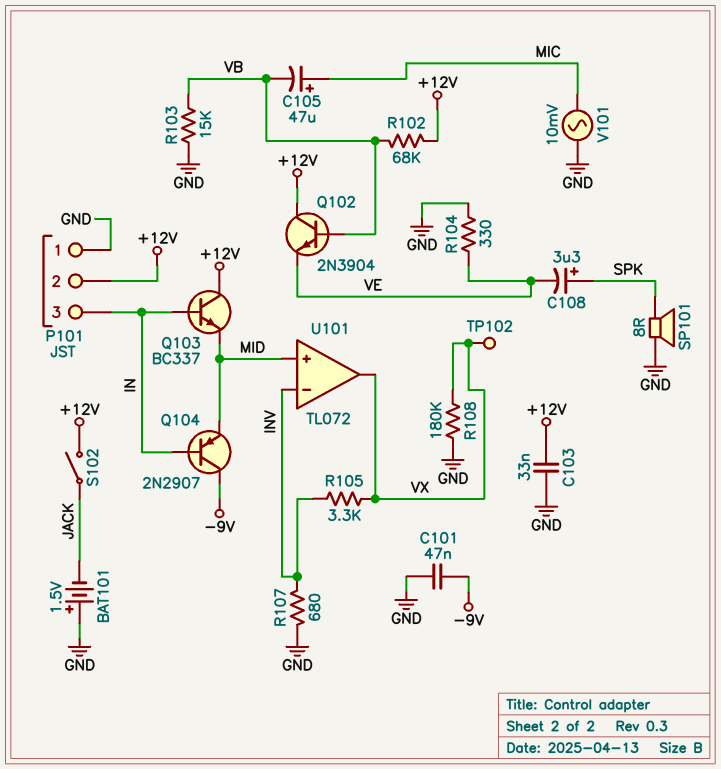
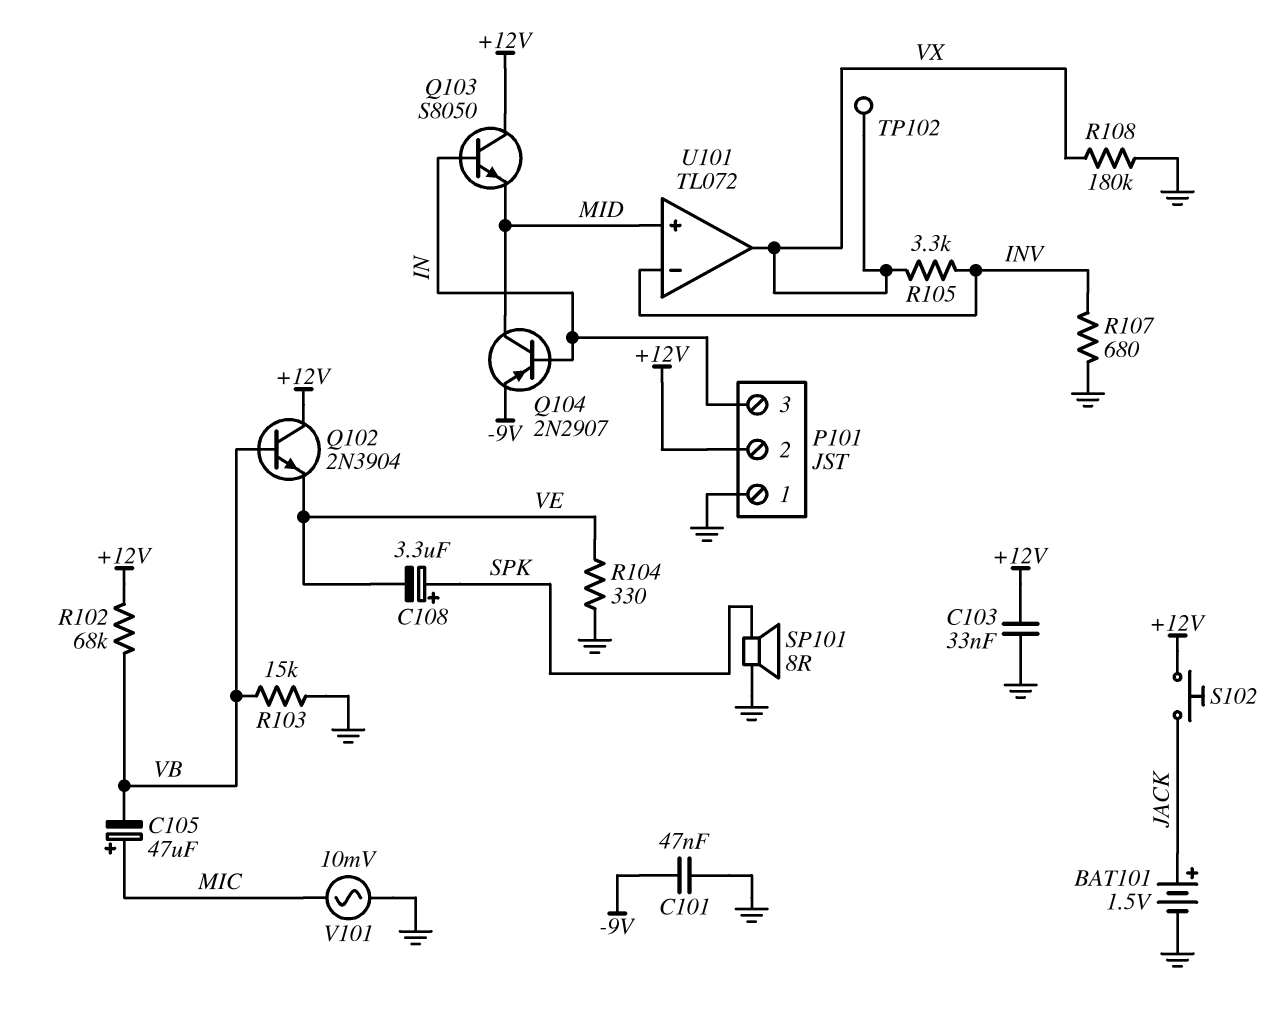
BAT101: 1.5V (plus GND, minus JACK) -> 1.5V (plus JACK, minus GND)
Q103: NPN BC337 (B IN, C +12V, E MID) -> NPN S8050 (B IN, C +12V, E MID)
Q104: PNP 2N2907 (B IN, C -9V, E MID) -> PNP 2N2907 (B IN, C MID, E -9V)
S102: switch (+12V, JACK) -> button (+12V, JACK)

